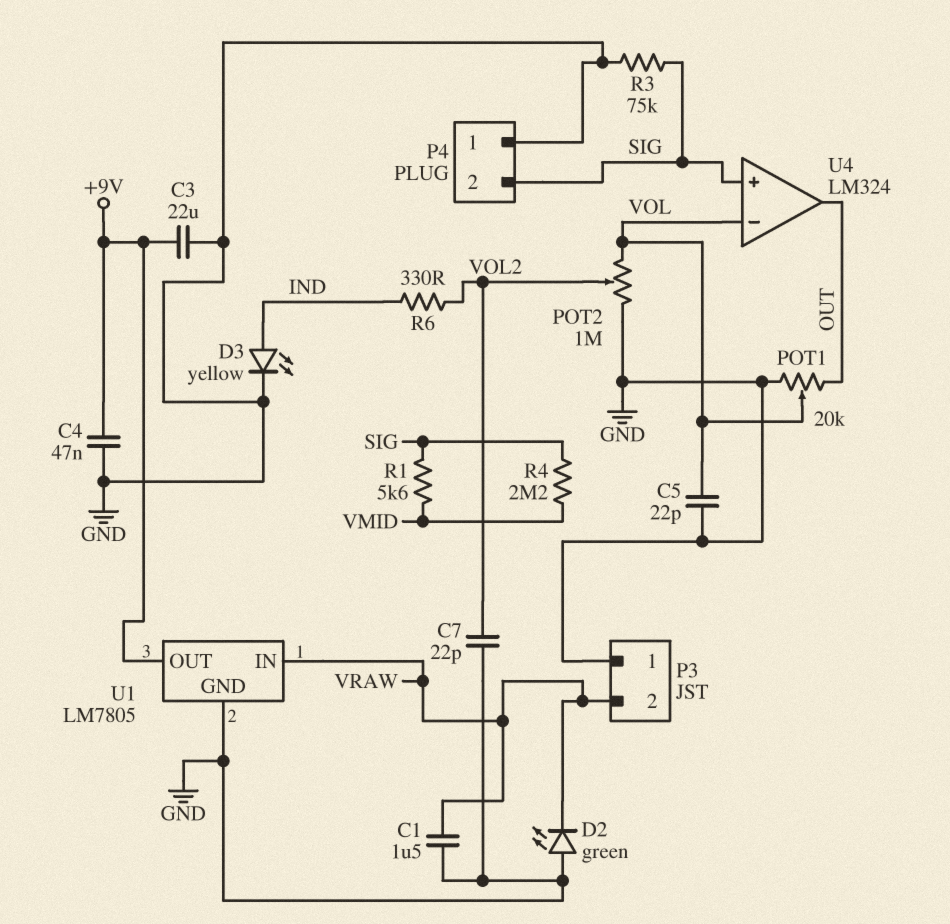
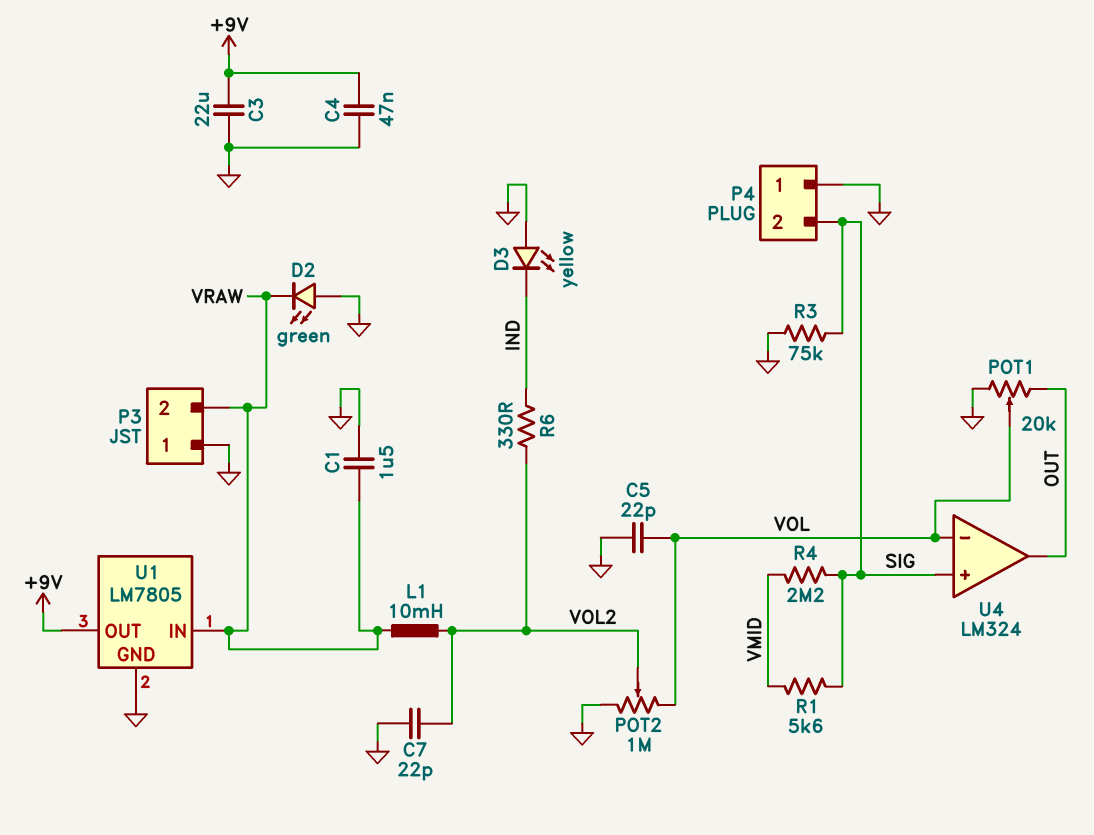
D3: LED yellow (A IND, K GND) -> LED yellow (A GND, K IND)
L1: none -> 10mH (VOL2, VRAW)

